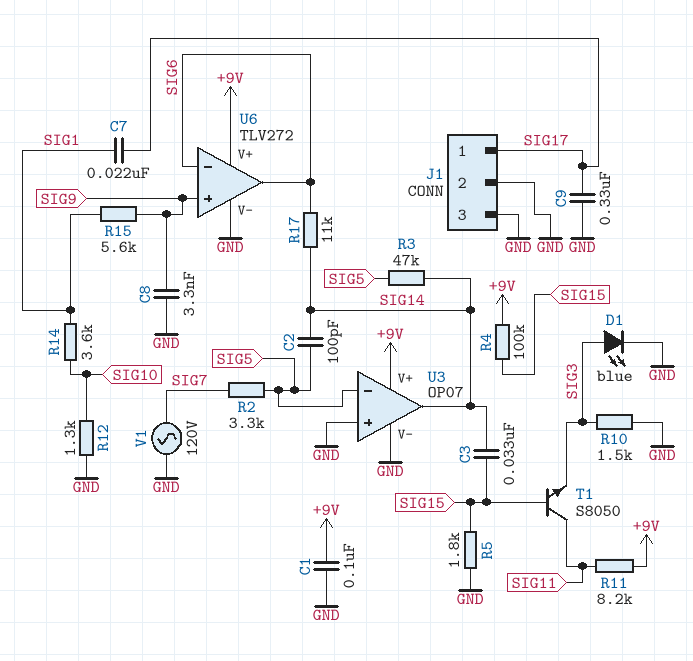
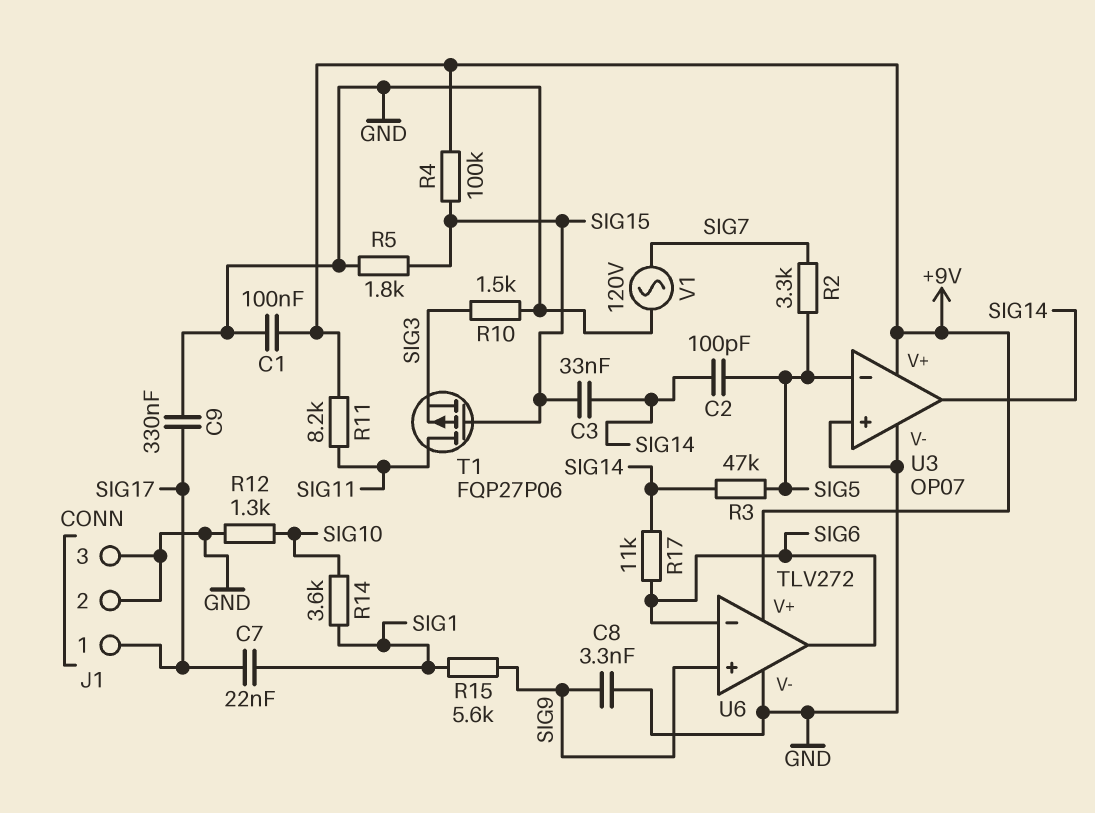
D1: LED blue (A SIG3, K GND) -> none
T1: NPN S8050 (B SIG15, C SIG11, E SIG3) -> PMOS FQP27P06 (G SIG15, D SIG11, S SIG3)

